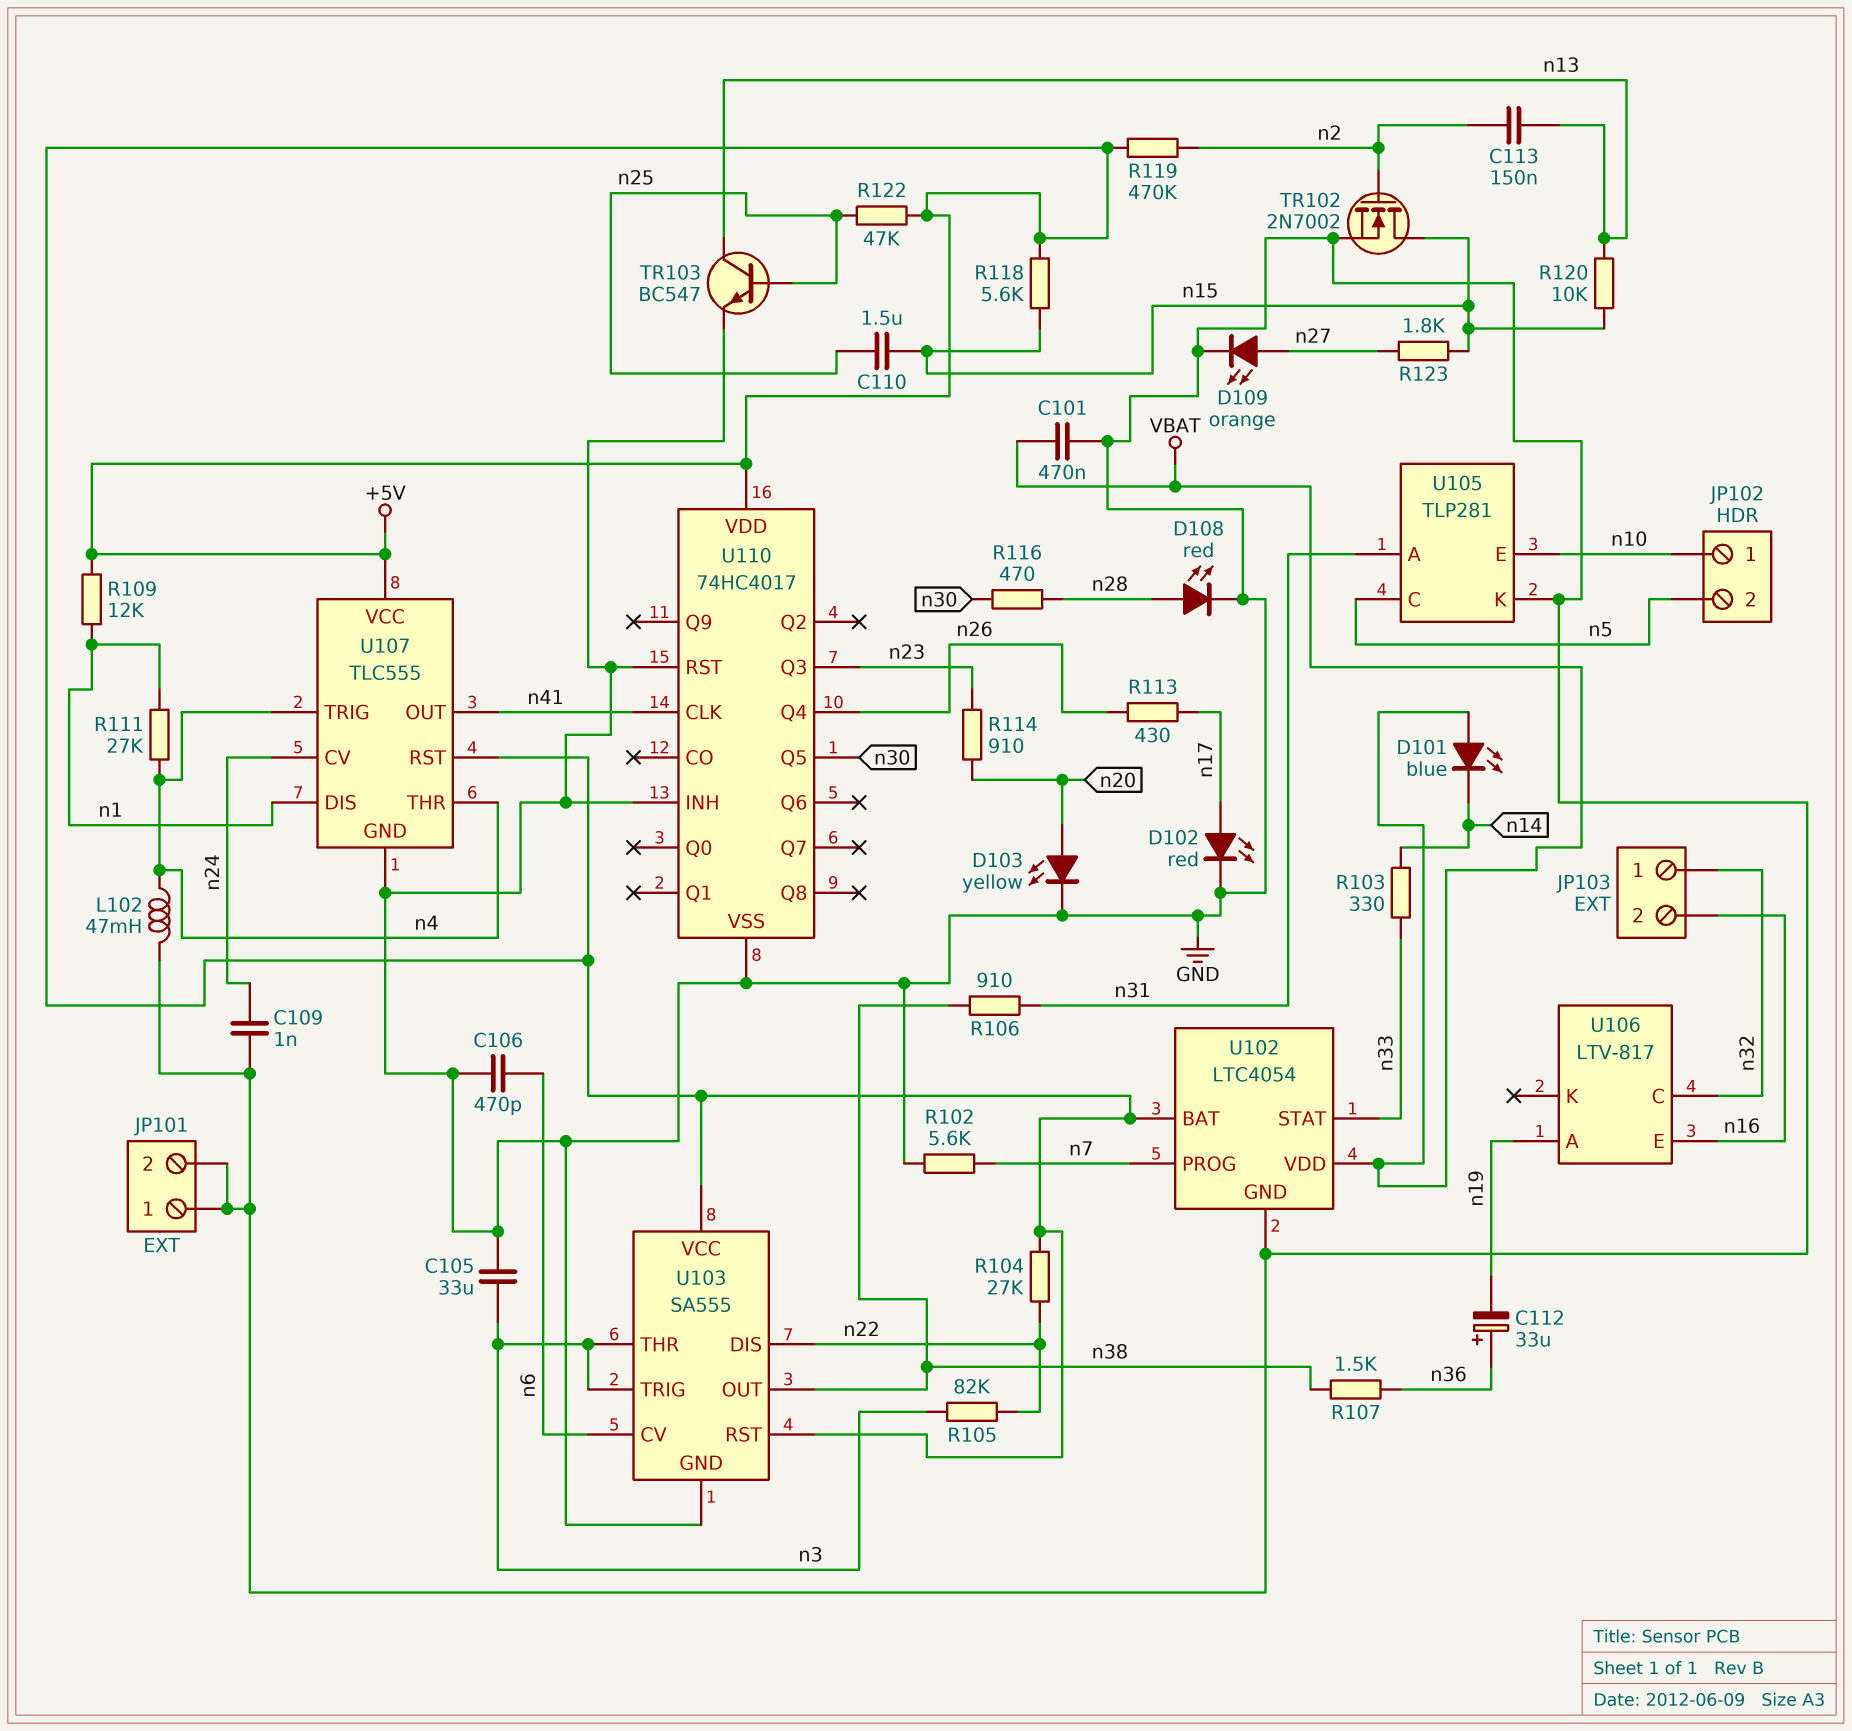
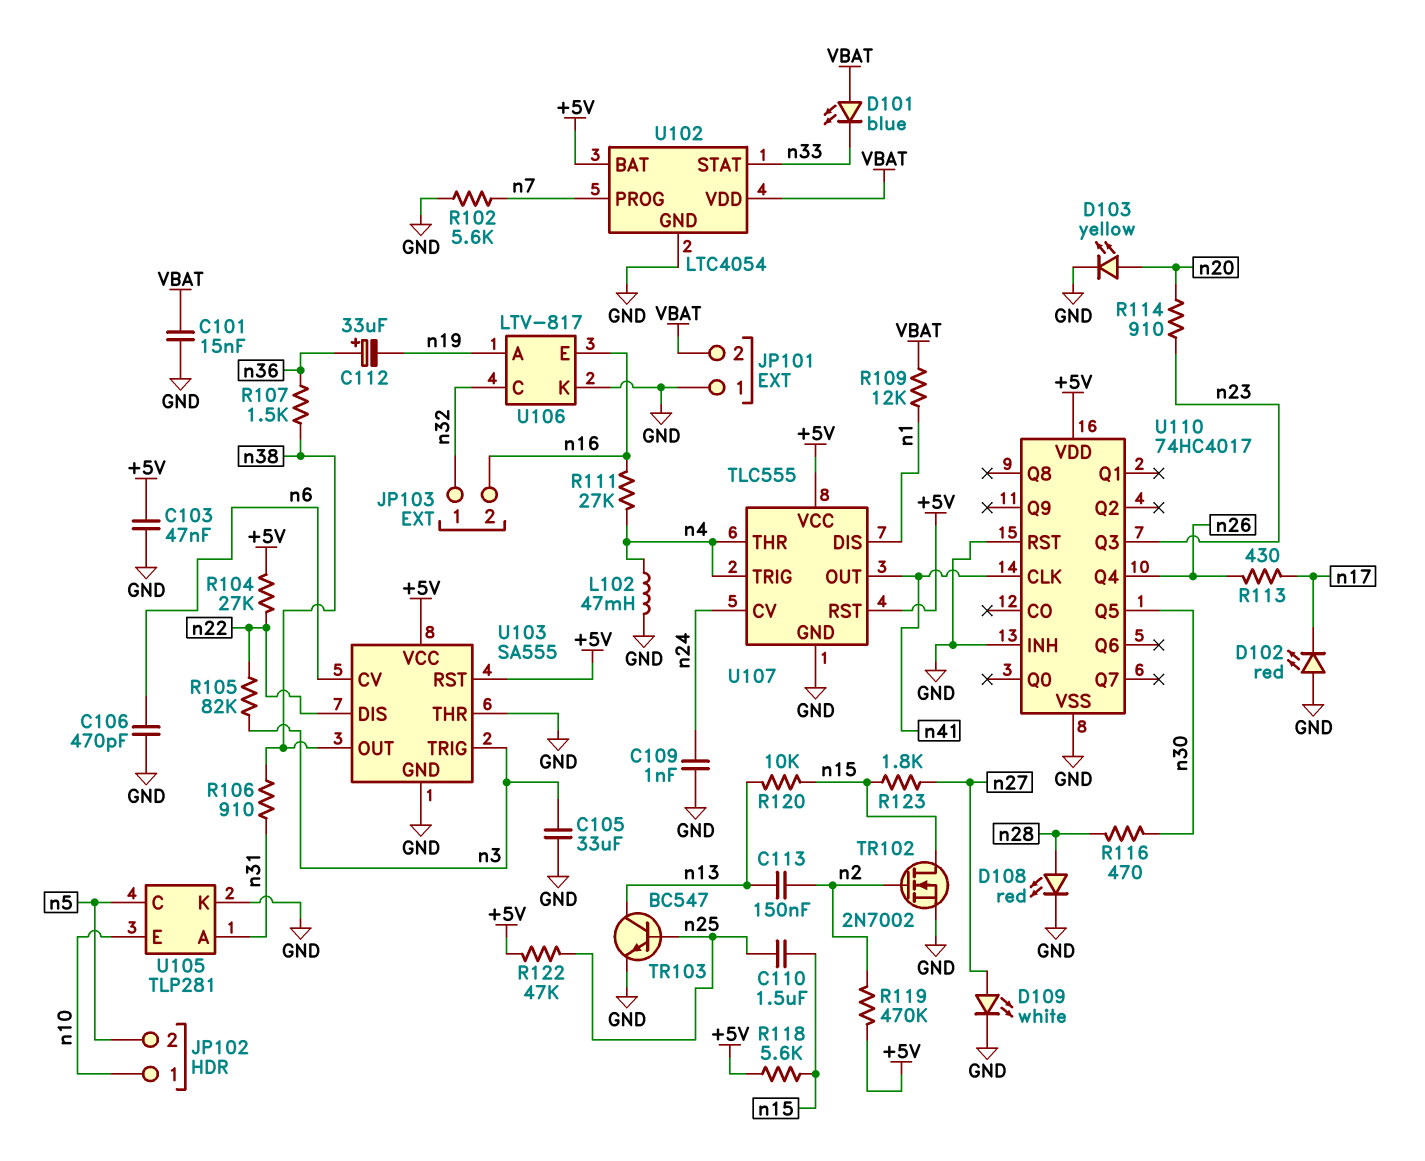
C101: 470nF (GND, VBAT) -> 15nF (GND, VBAT)
C103: none -> 47nF (+5V, GND)
D101: LED blue (A VBAT, K n14) -> LED blue (A VBAT, K n33)
D102: LED red (A n17, K GND) -> LED red (A GND, K n17)
D109: LED orange (A n27, K GND) -> LED white (A n27, K GND)
JP101 pin 2: GND -> VBAT
R103: 330 (n14, n33) -> none
R109: 12k (+5V, n1) -> 12k (VBAT, n1)
R111: 27k (n1, n4) -> 27k (n4, n16)
U103 pin THR: n3 -> GND
U106 pin K: none -> GND

